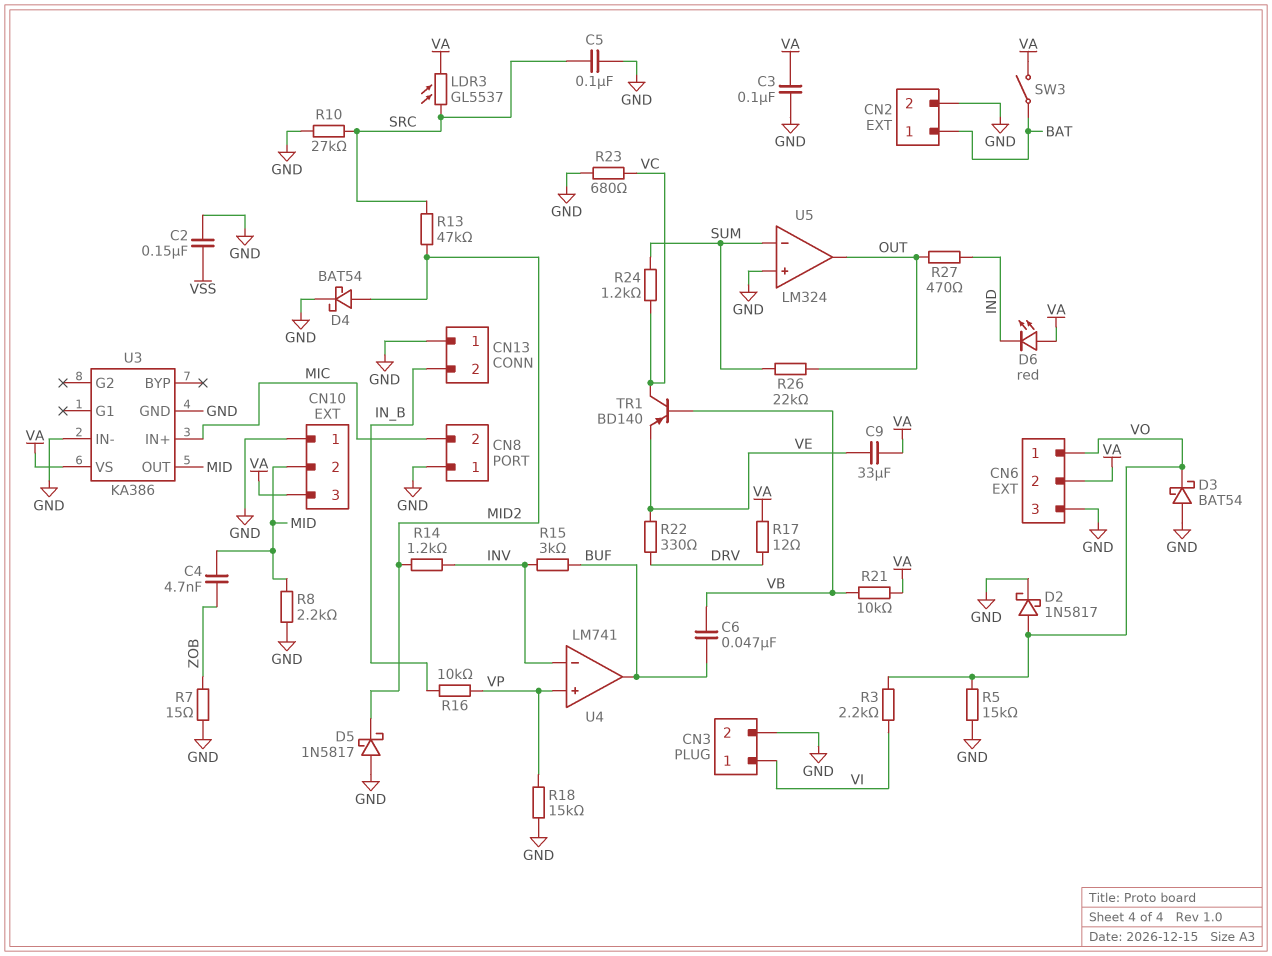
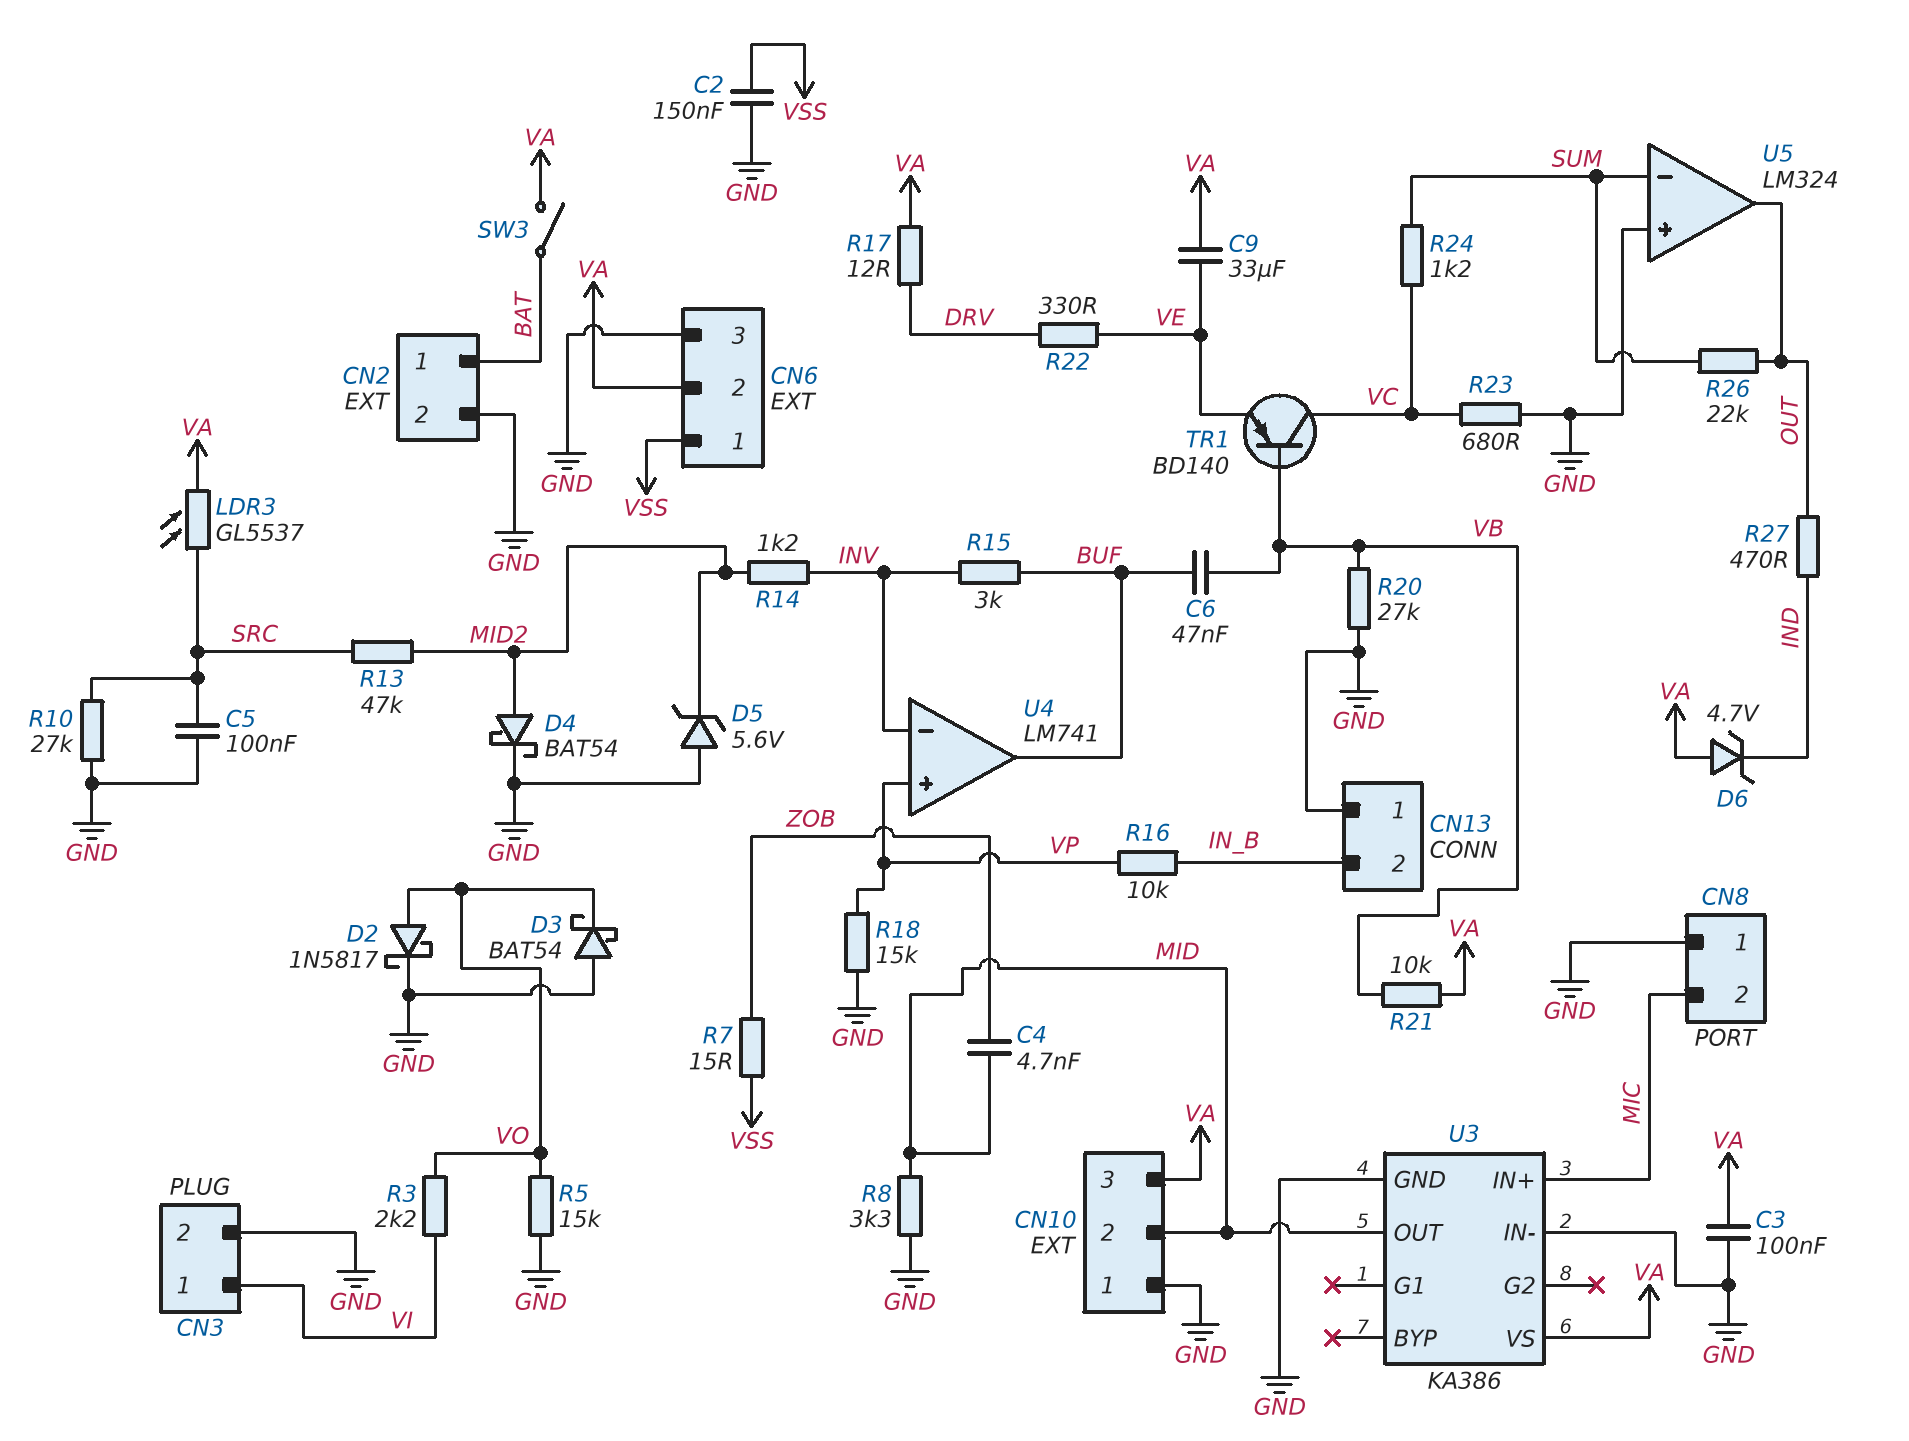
CN6 pin 1: VO -> VSS
D5: schottky 1N5817 (A GND, K MID2) -> zener 5.6V (A GND, K MID2)
D6: LED red (A VA, K IND) -> zener 4.7V (A VA, K IND)
R7: 15 (GND, ZOB) -> 15 (VSS, ZOB)
R8: 2.2k (GND, MID) -> 3.3k (GND, MID)
R20: none -> 27k (GND, VB)

